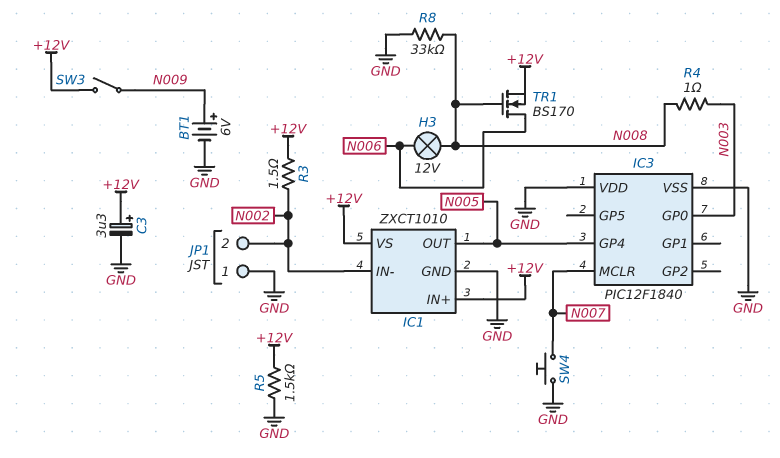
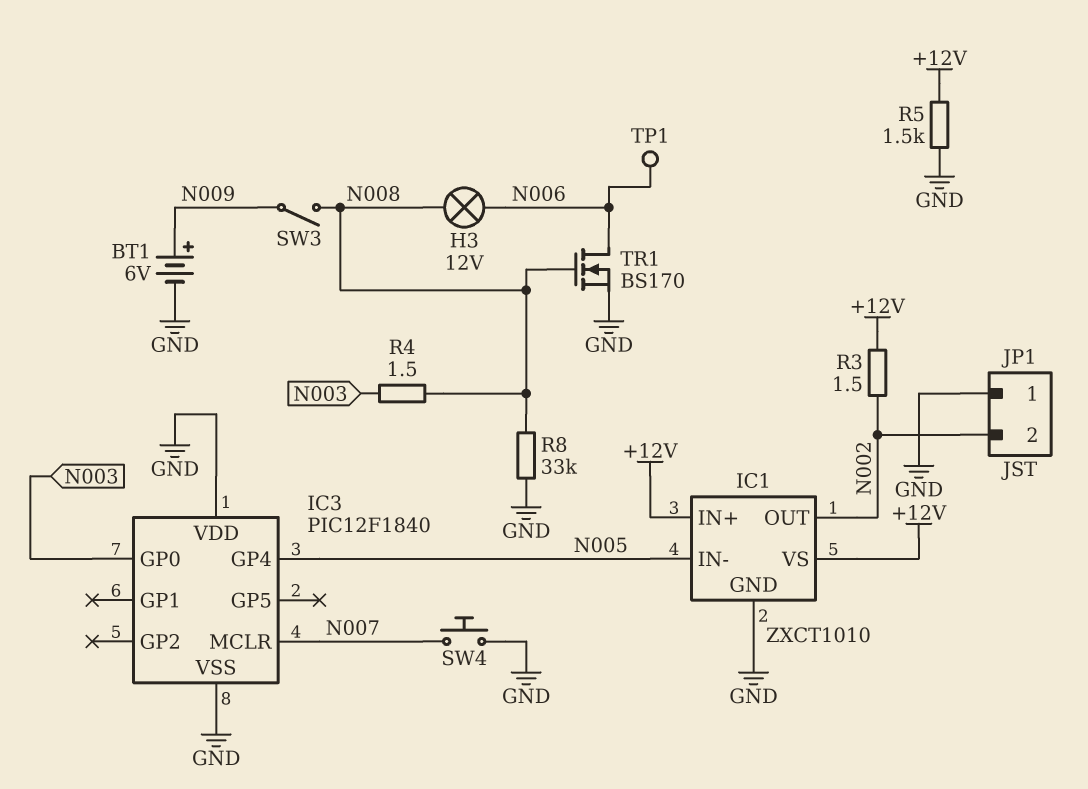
C3: 3.3uF (plus +12V, minus GND) -> none
IC1 pin IN-: N002 -> N005
IC1 pin OUT: N005 -> N002
R4: 1 (N003, N008) -> 1.5 (N003, N008)
SW3: switch (+12V, N009) -> switch (N008, N009)
TP1: none -> test point (N006)
TR1: NMOS BS170 (G N008, D N006, S +12V) -> NMOS BS170 (G N008, D N006, S GND)

